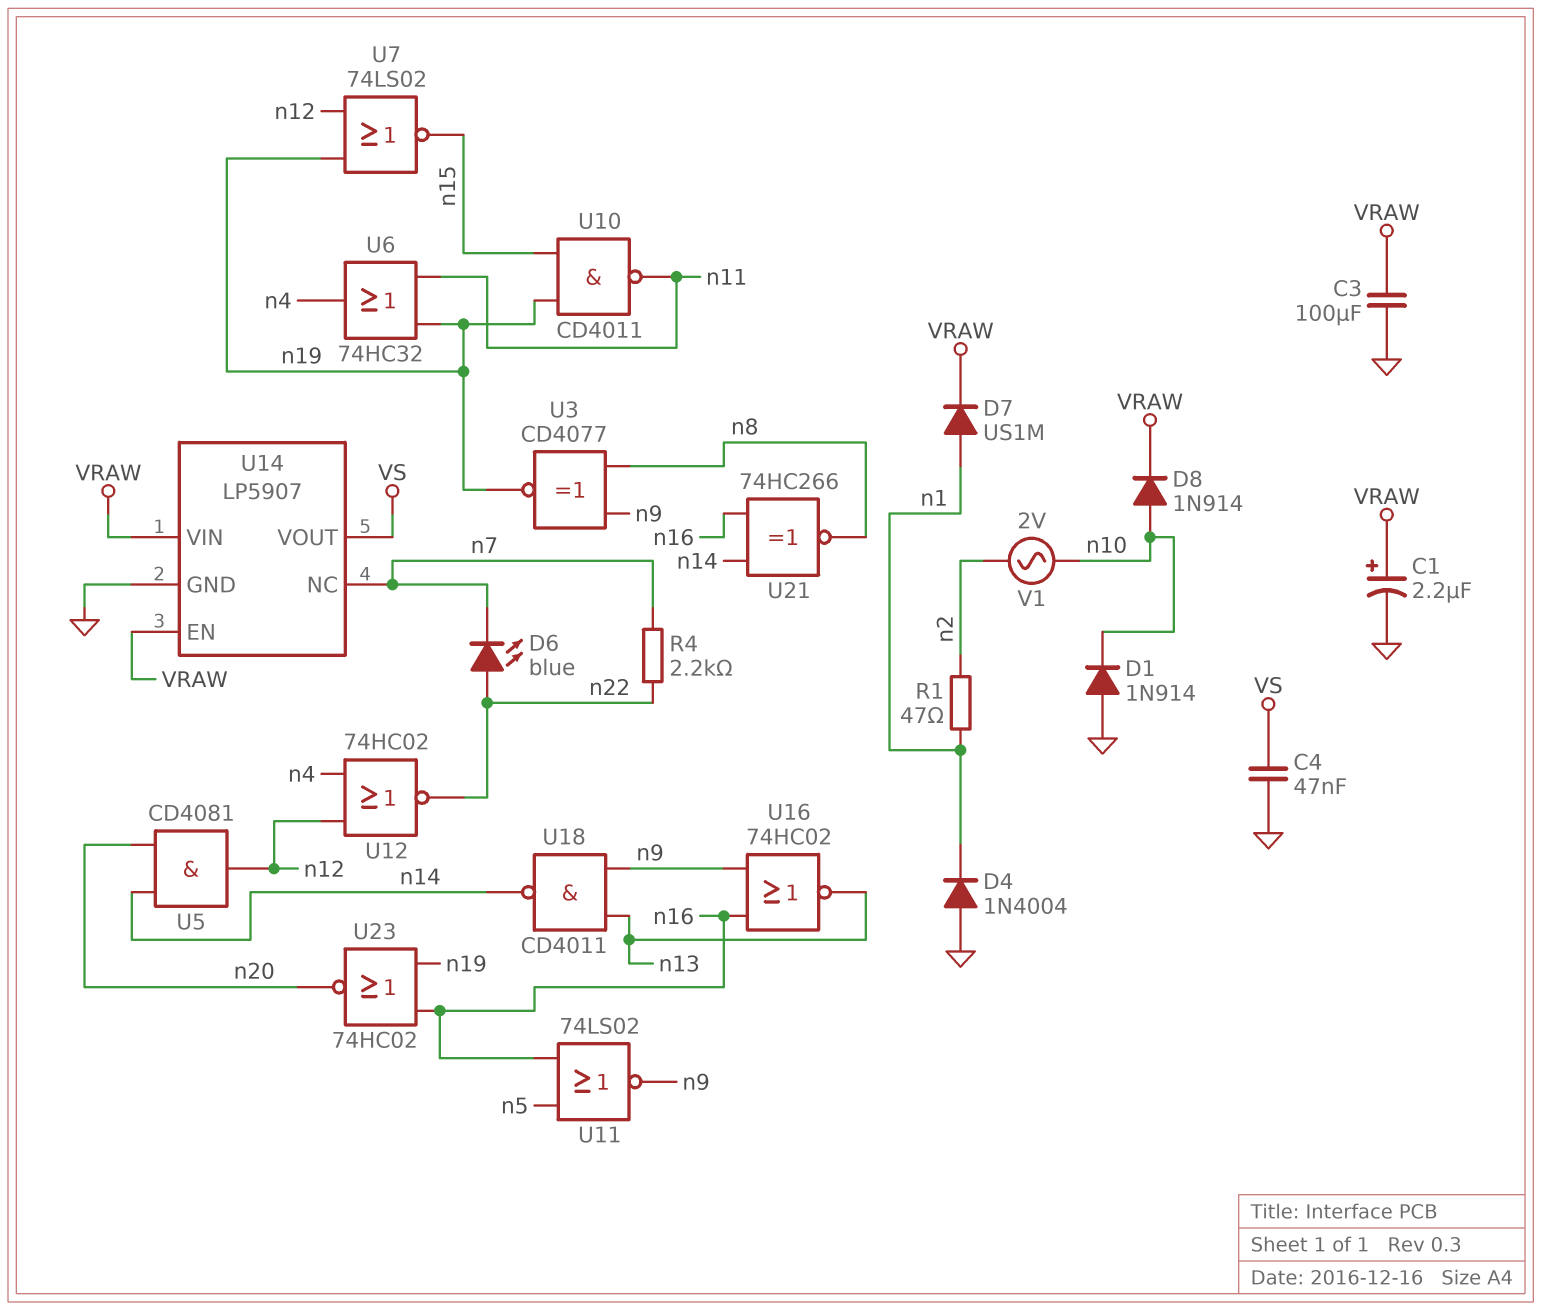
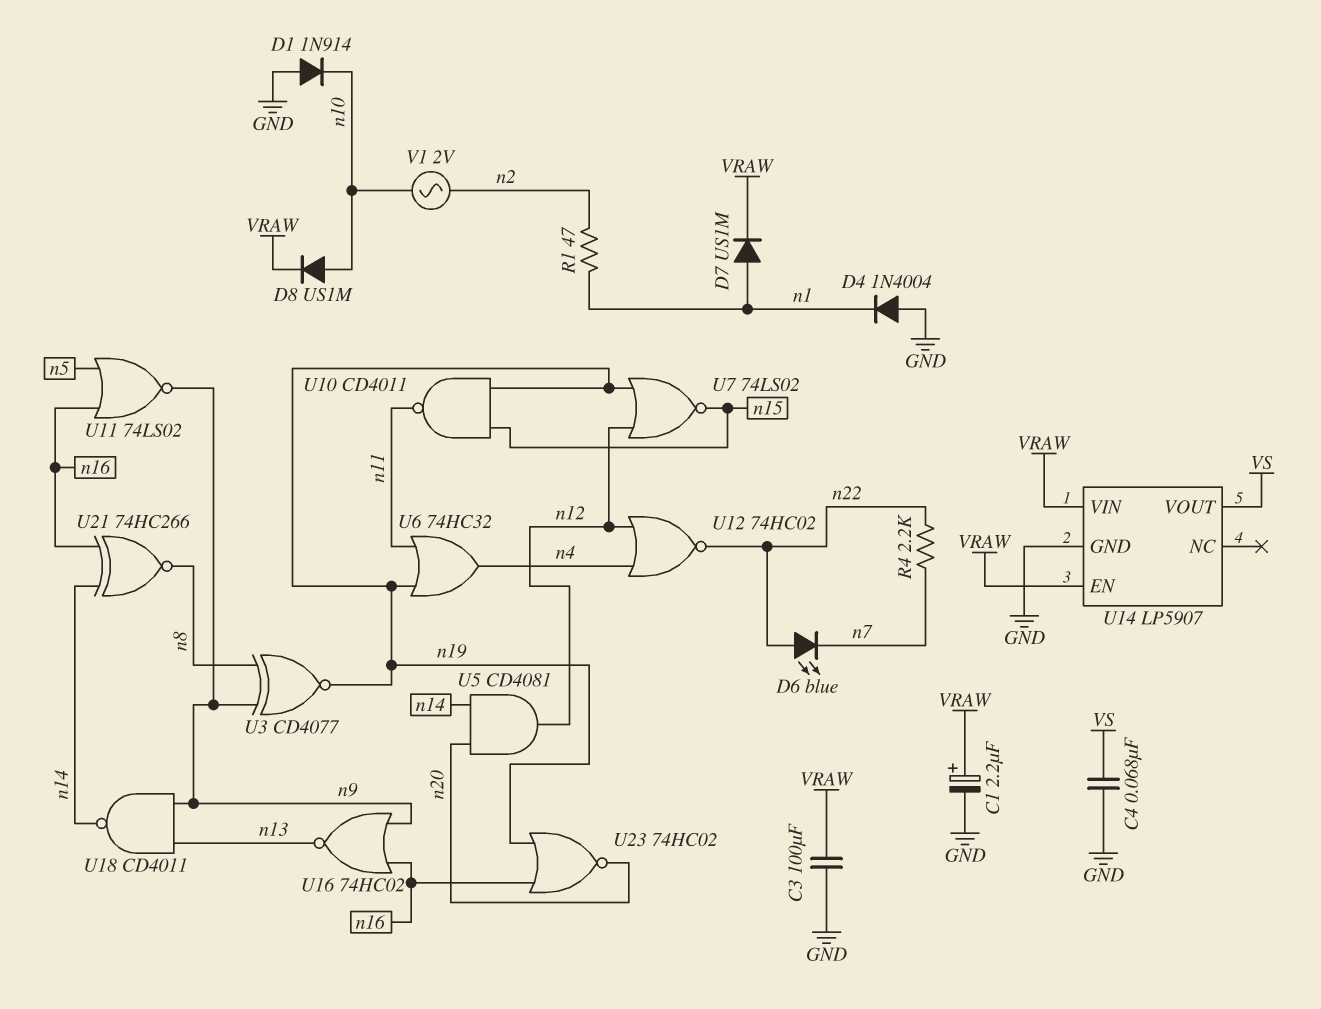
C4: 47nF (GND, VS) -> 68nF (GND, VS)
D8: diode 1N914 (A n10, K VRAW) -> diode US1M (A n10, K VRAW)
U14 pin NC: n7 -> none

